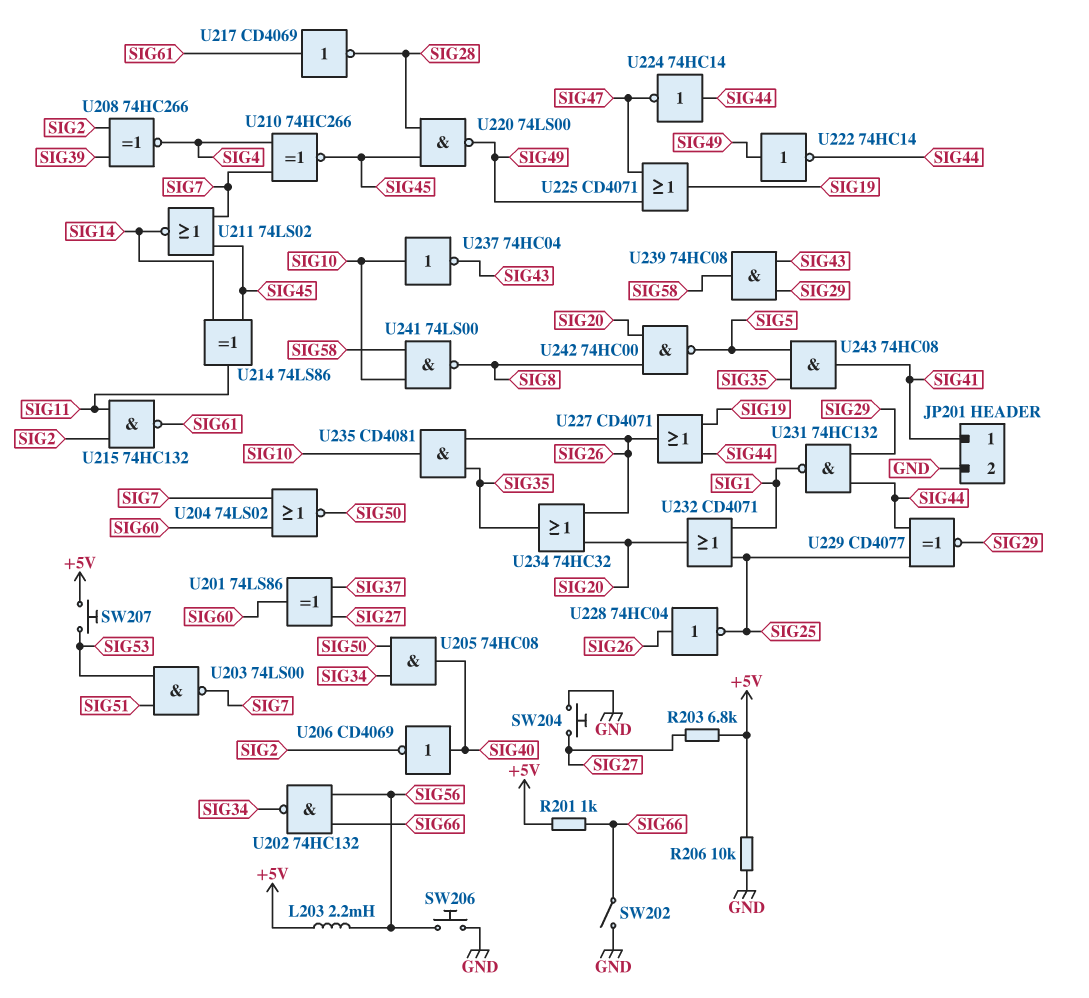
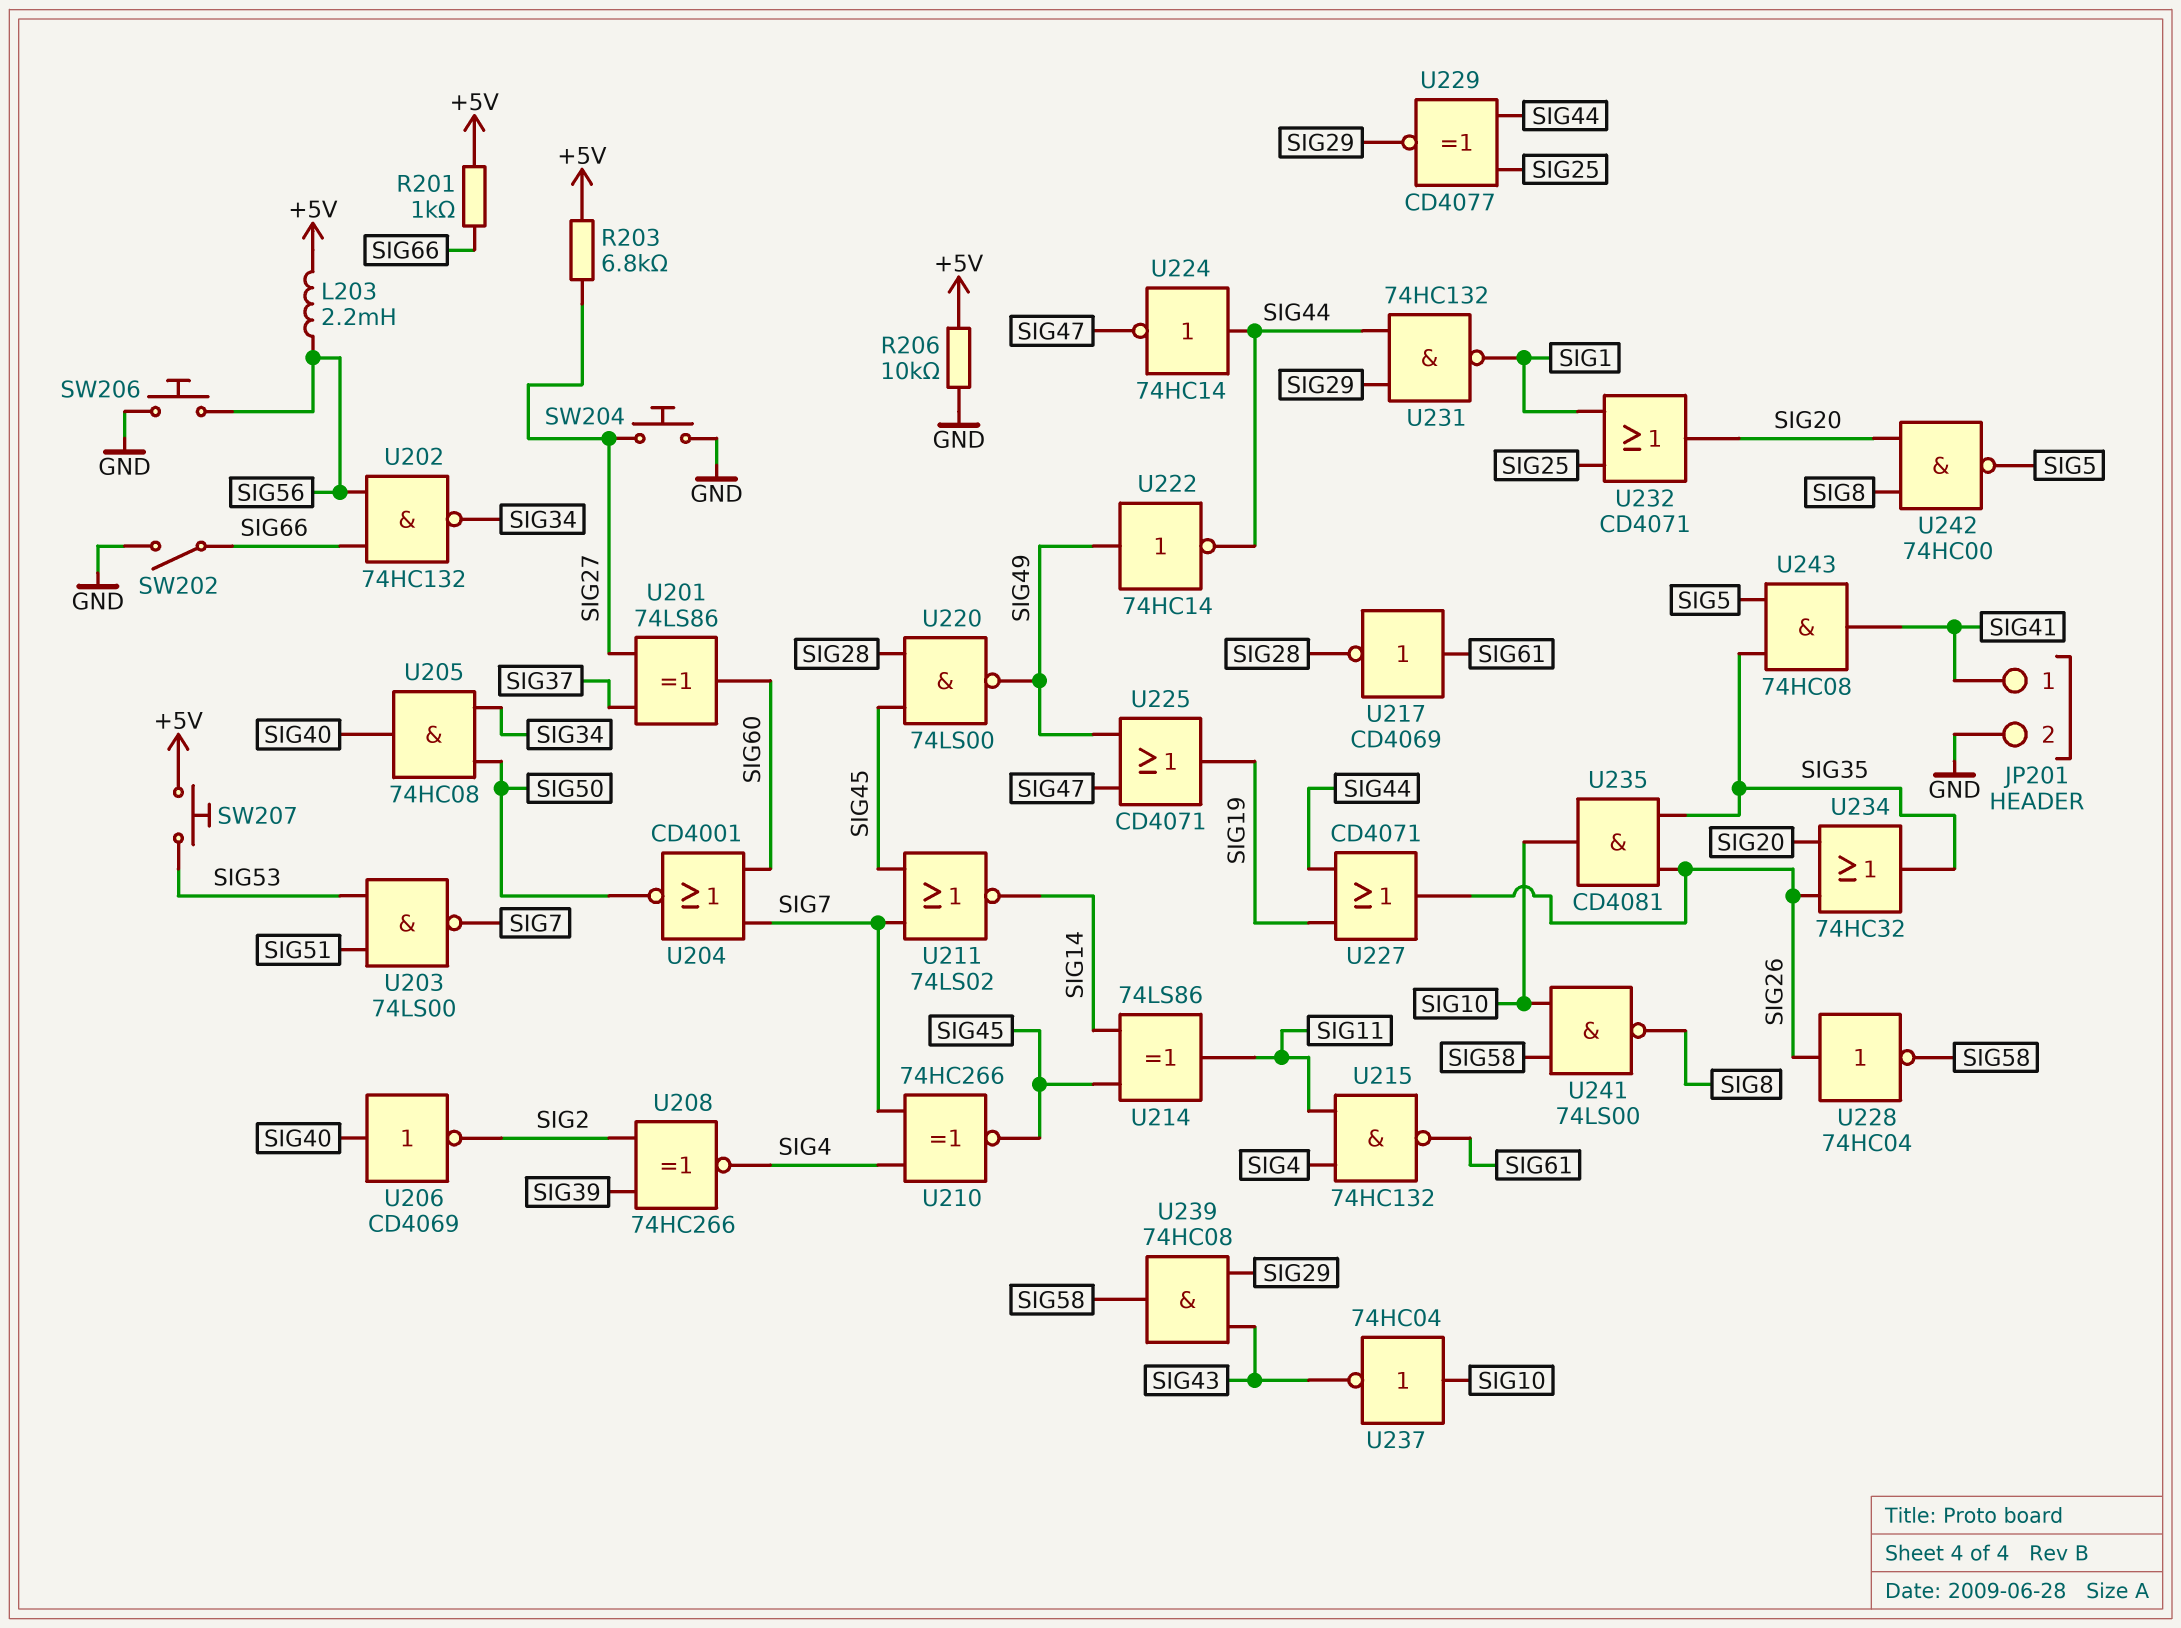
U204: NOR 74LS02 (in SIG7, in SIG60, out SIG50) -> NOR CD4001 (in SIG7, in SIG60, out SIG50)
U215: NAND 74HC132 (in SIG2, in SIG11, out SIG61) -> NAND 74HC132 (in SIG4, in SIG11, out SIG61)
U228: NOT 74HC04 (in SIG26, out SIG25) -> NOT 74HC04 (in SIG26, out SIG58)

